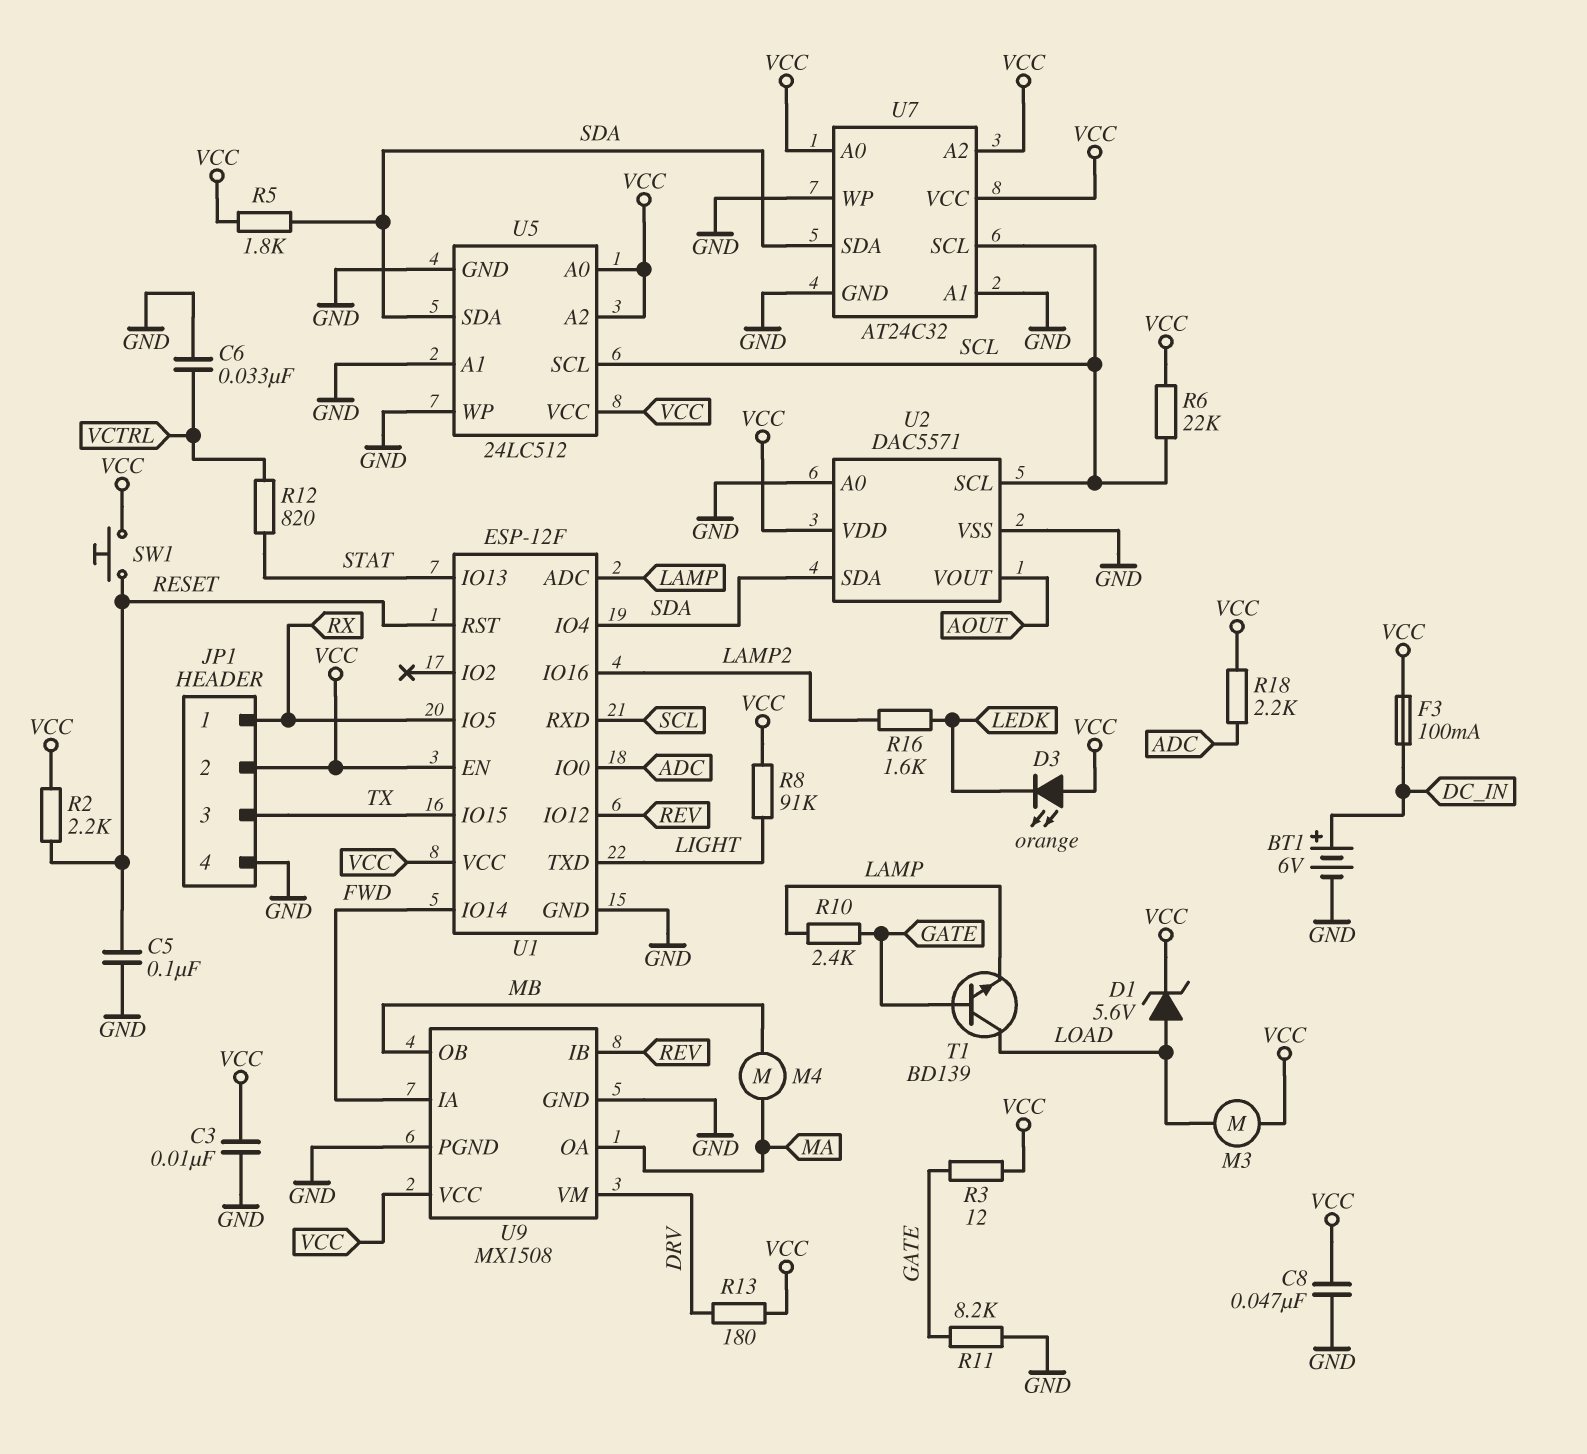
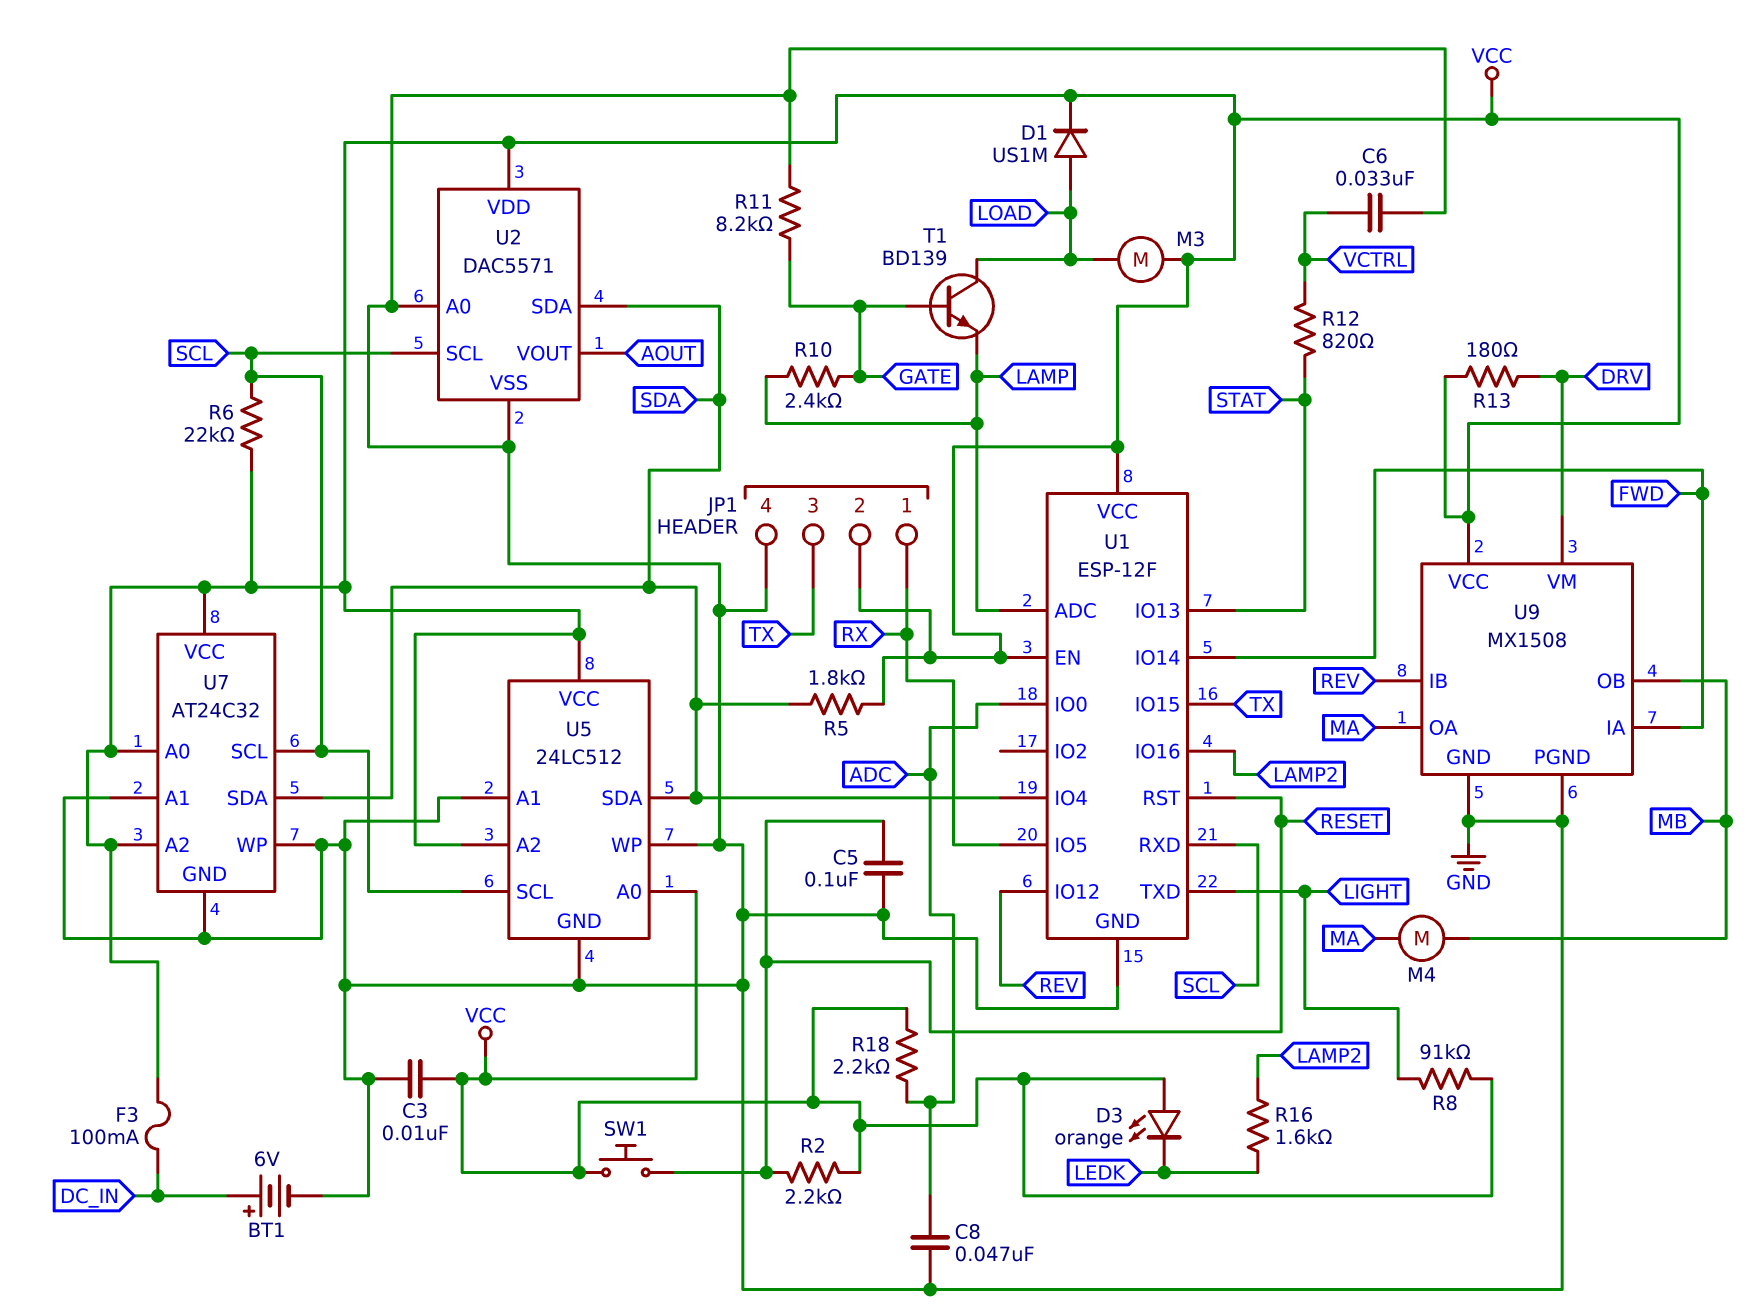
C8: 47nF (GND, VCC) -> 47nF (ADC, GND)
D1: zener 5.6V (A LOAD, K VCC) -> diode US1M (A LOAD, K VCC)
R3: 12 (GATE, VCC) -> none

